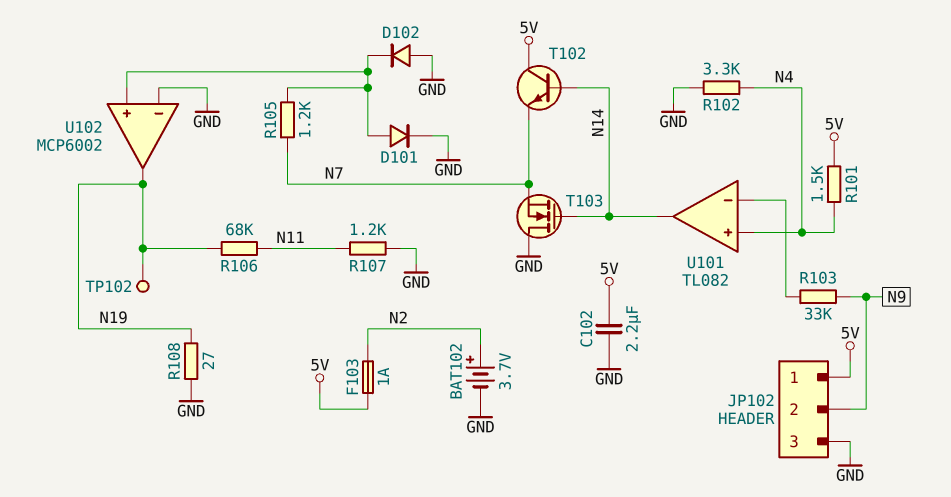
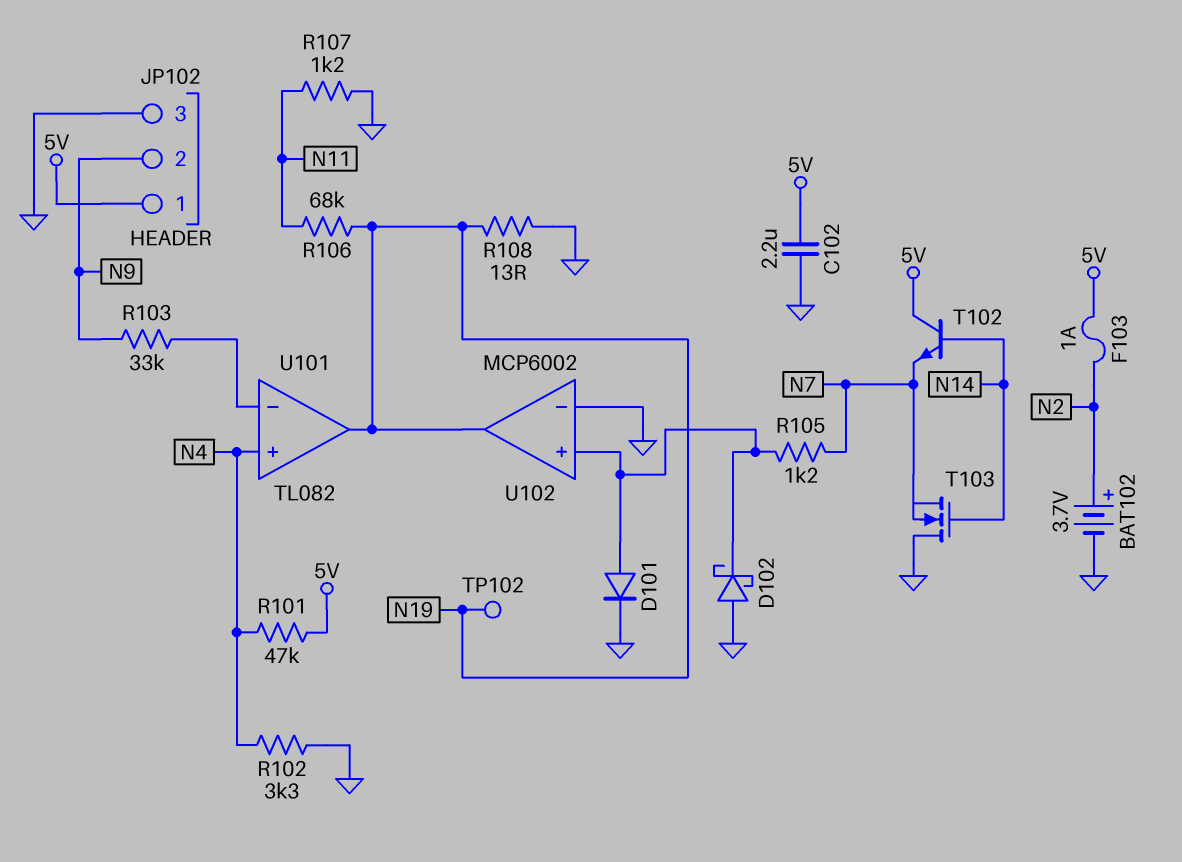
D102: diode (A GND, K U102/in+) -> schottky (A GND, K U102/in+)
R101: 1.5k (5V, N4) -> 47k (5V, N4)
R108: 27 (GND, N19) -> 13 (GND, N19)
U101 pin out: N14 -> N19

